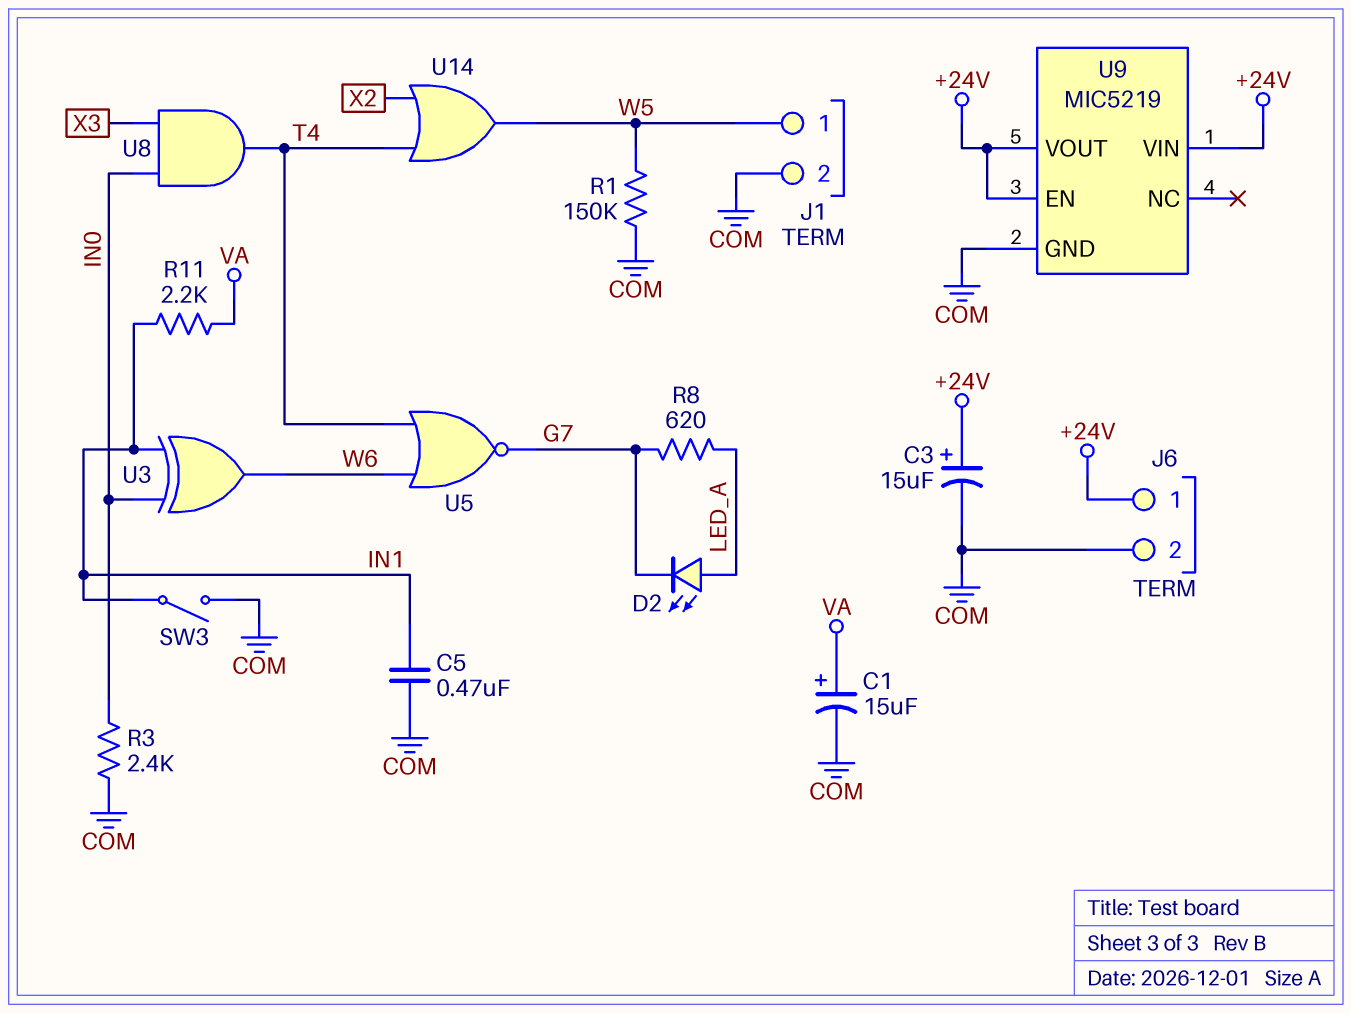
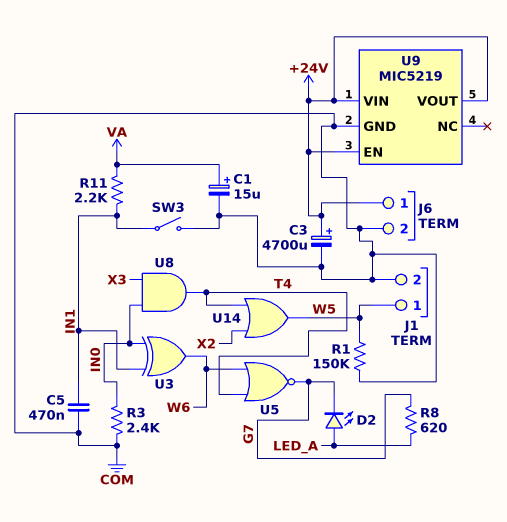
C3: 15uF (plus +24V, minus COM) -> 4700uF (plus +24V, minus COM)

